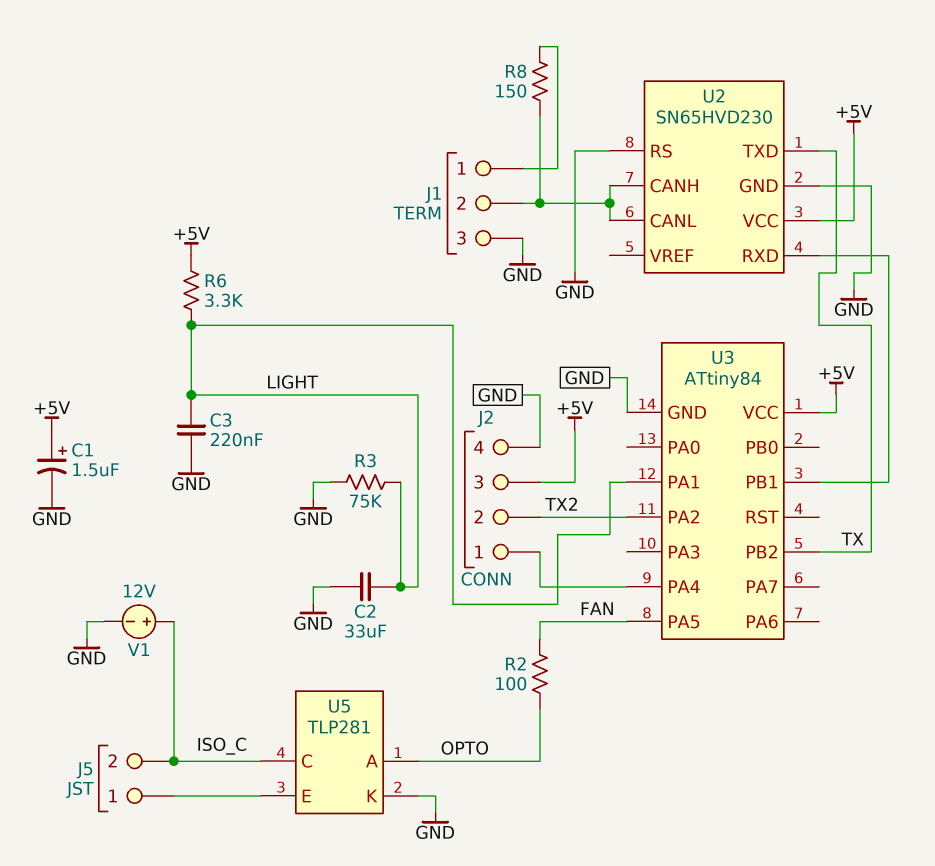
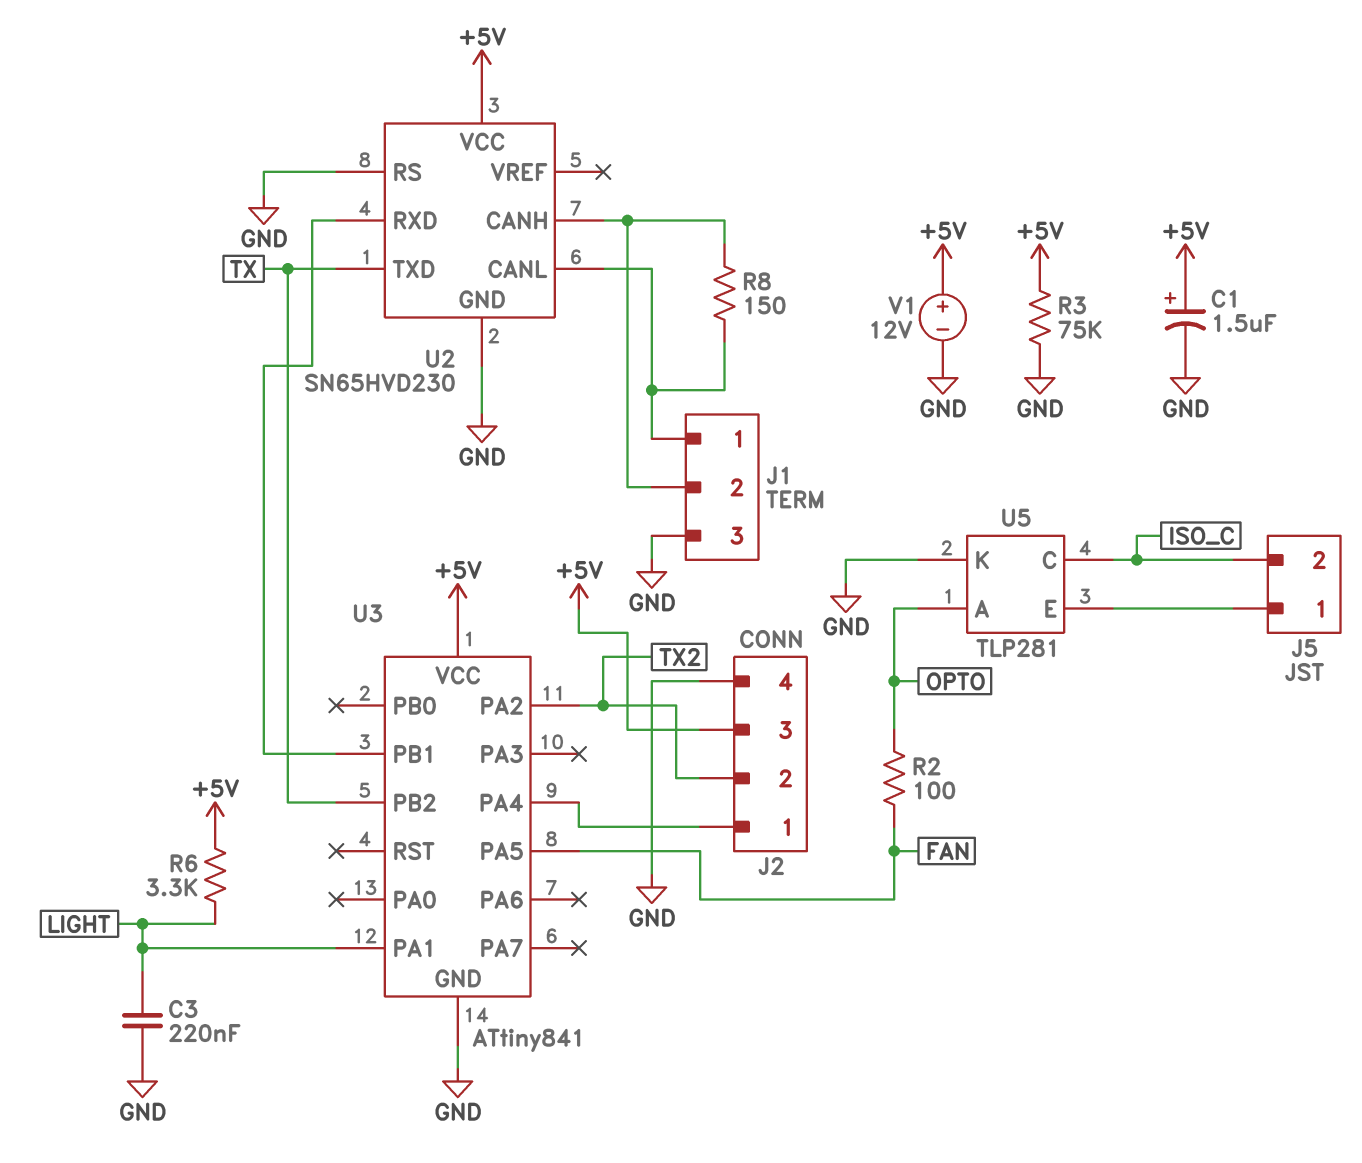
C2: 33uF (GND, LIGHT) -> none
R3: 75k (GND, LIGHT) -> 75k (+5V, GND)
U2 pin CANL: J1/2 -> J1/1
U3: ATtiny84 -> ATtiny841
V1: 12V (plus ISO_C, minus GND) -> 12V (plus +5V, minus GND)

